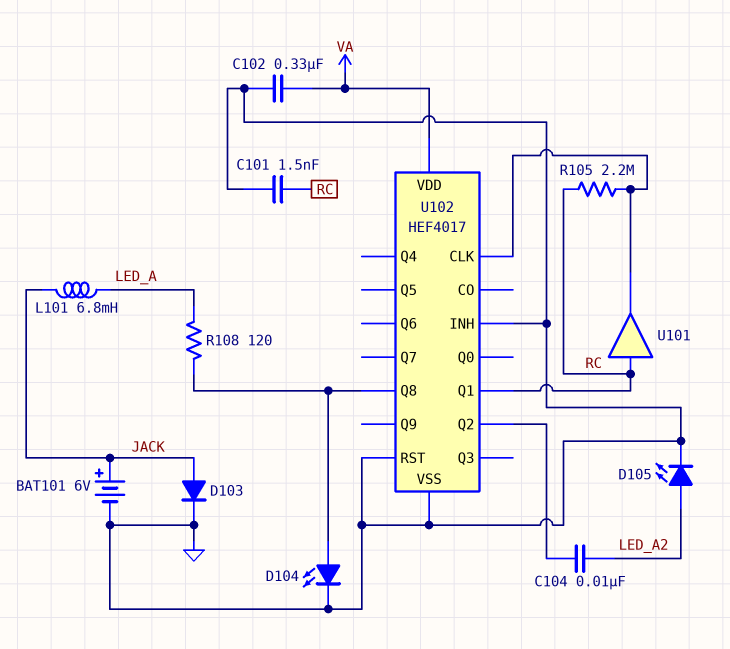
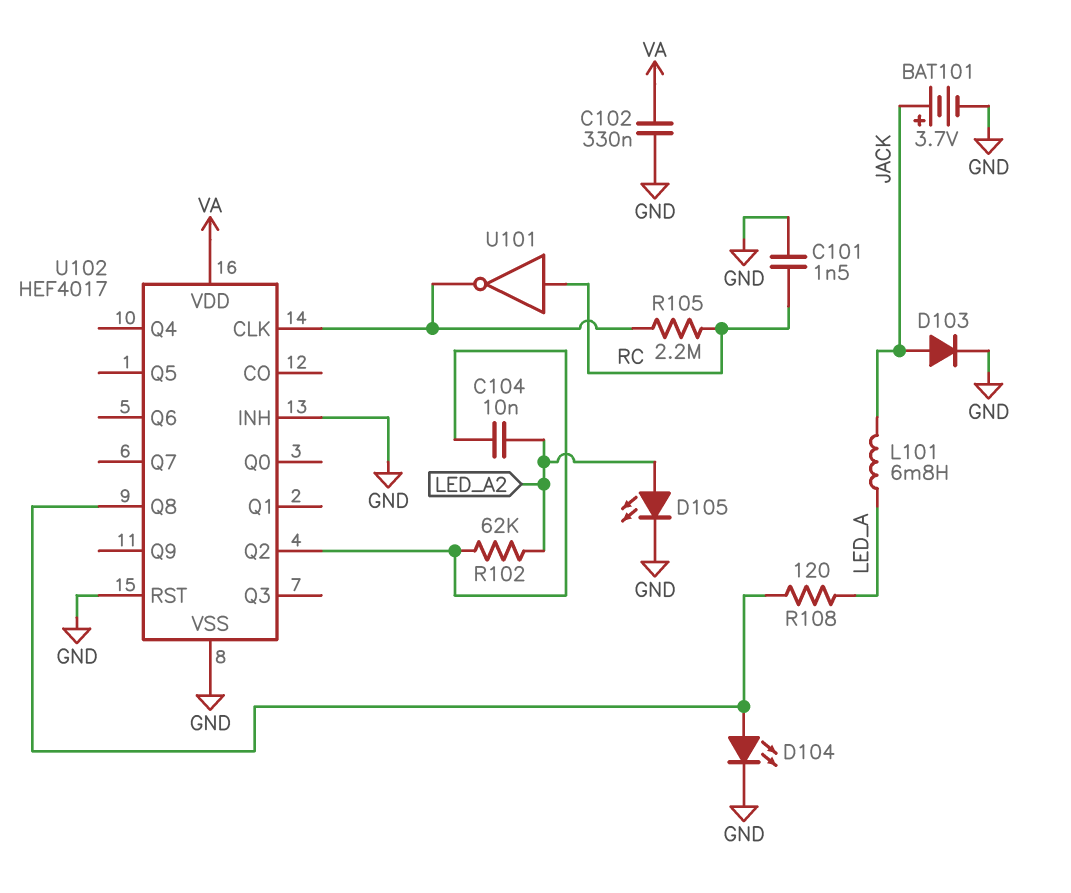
BAT101: 6V (plus JACK, minus GND) -> 3.7V (plus JACK, minus GND)
R102: none -> 62k (LED_A2, U102/Q2)
U101: buffer (in RC, out U102/CLK) -> NOT (in RC, out U102/CLK)
U102 pin Q1: RC -> none

